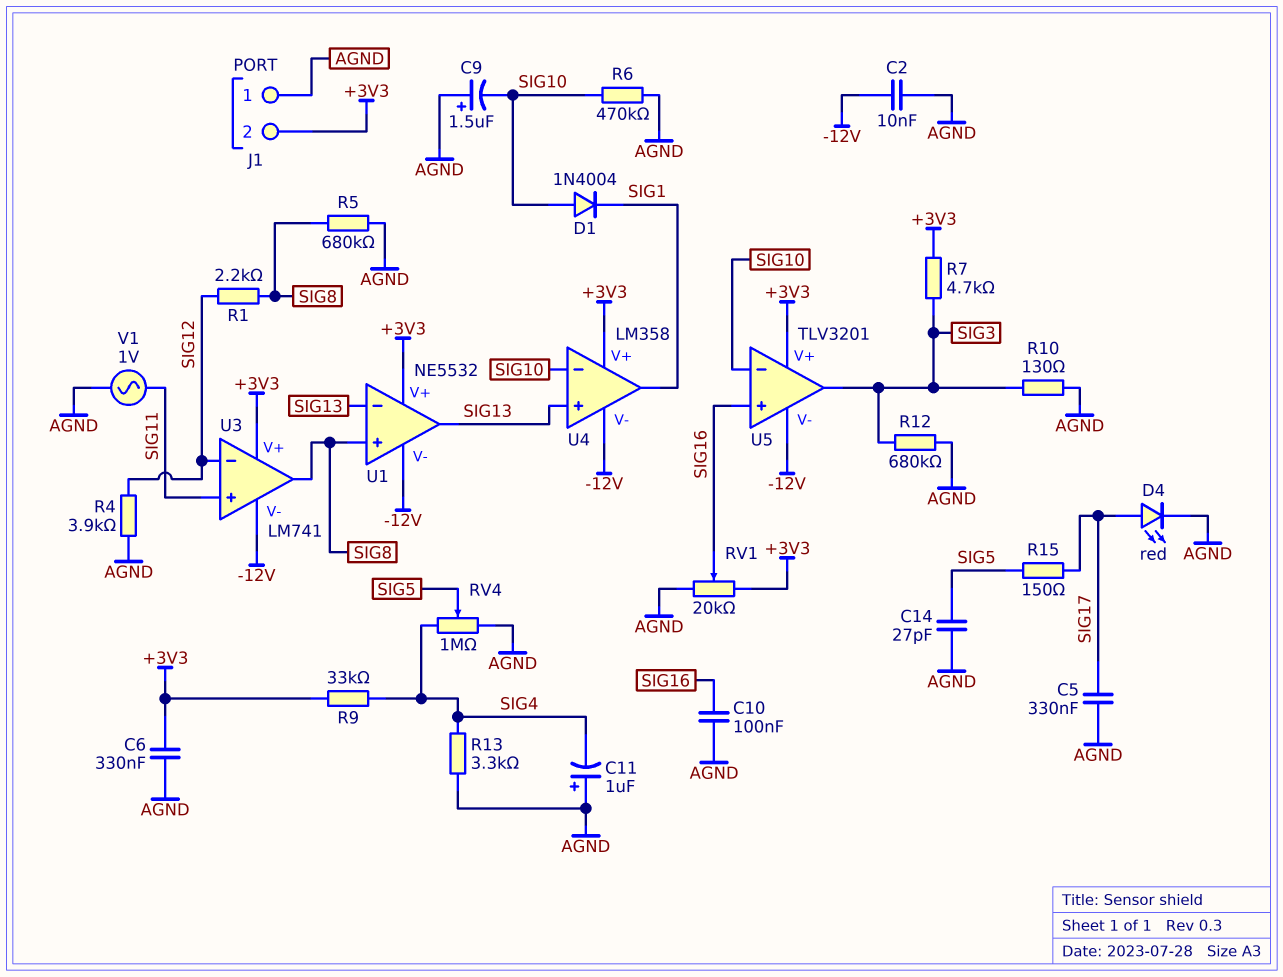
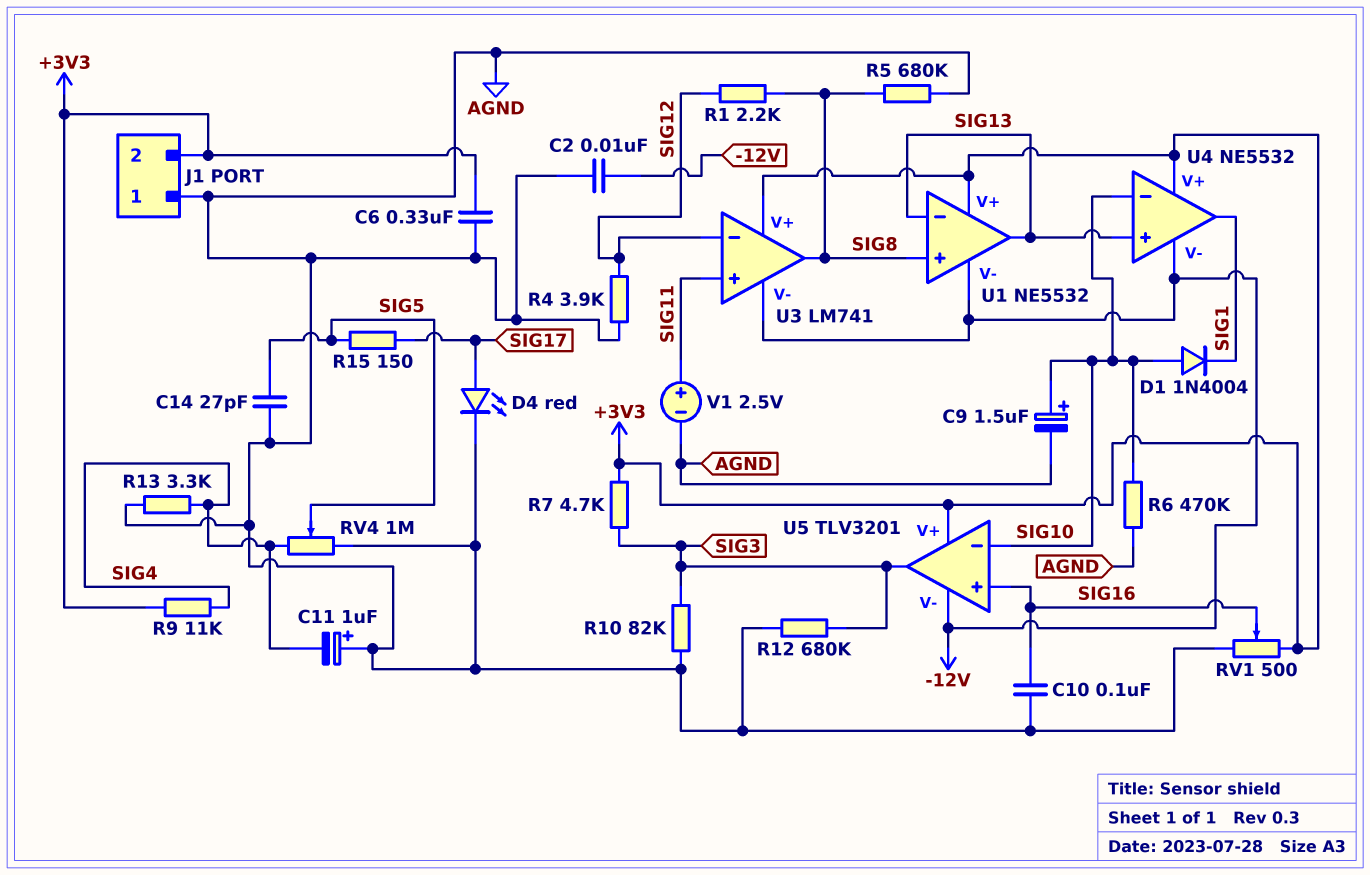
C5: 330nF (AGND, SIG17) -> none
C9: 1.5uF (plus AGND, minus SIG10) -> 1.5uF (plus SIG10, minus AGND)
R9: 33k (+3V3, SIG4) -> 11k (+3V3, SIG4)
R10: 130 (AGND, SIG3) -> 82k (AGND, SIG3)
RV1: 20k (+3V3, AGND, wiper SIG16) -> 500 (+3V3, AGND, wiper SIG16)
U4: LM358 -> NE5532
V1: AC 1V (AGND, SIG11) -> 2.5V (plus SIG11, minus AGND)

